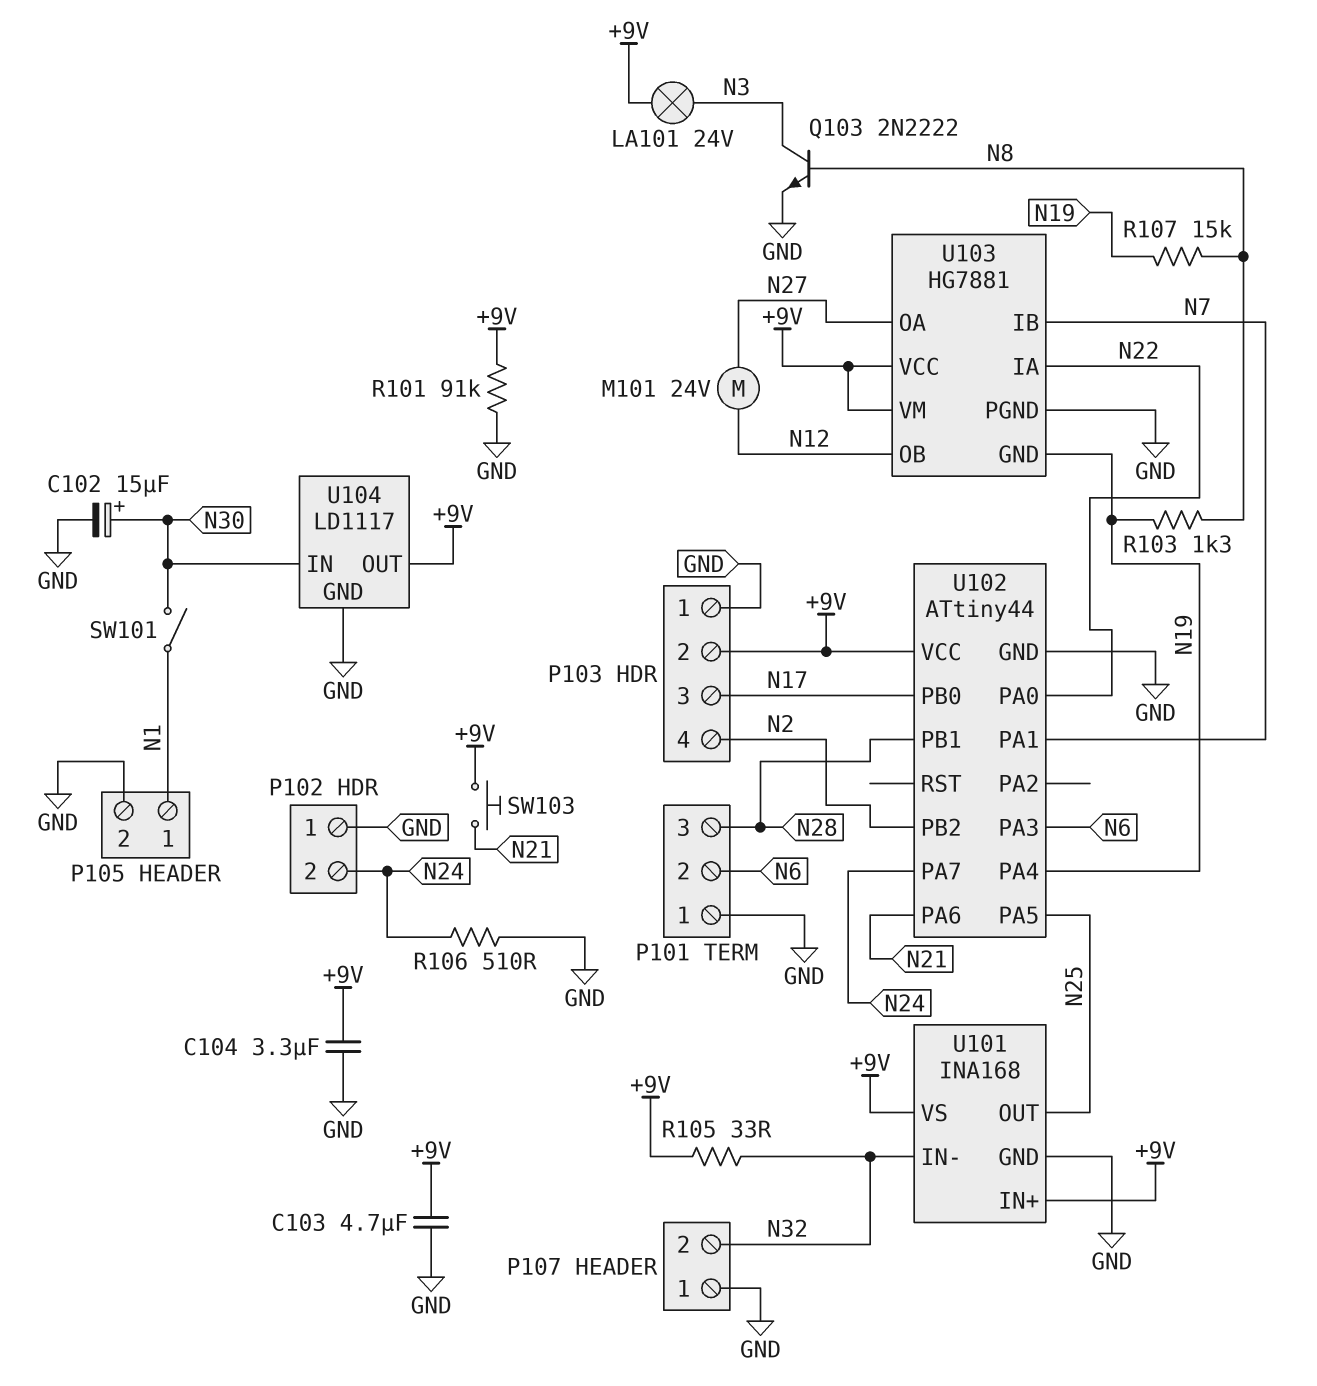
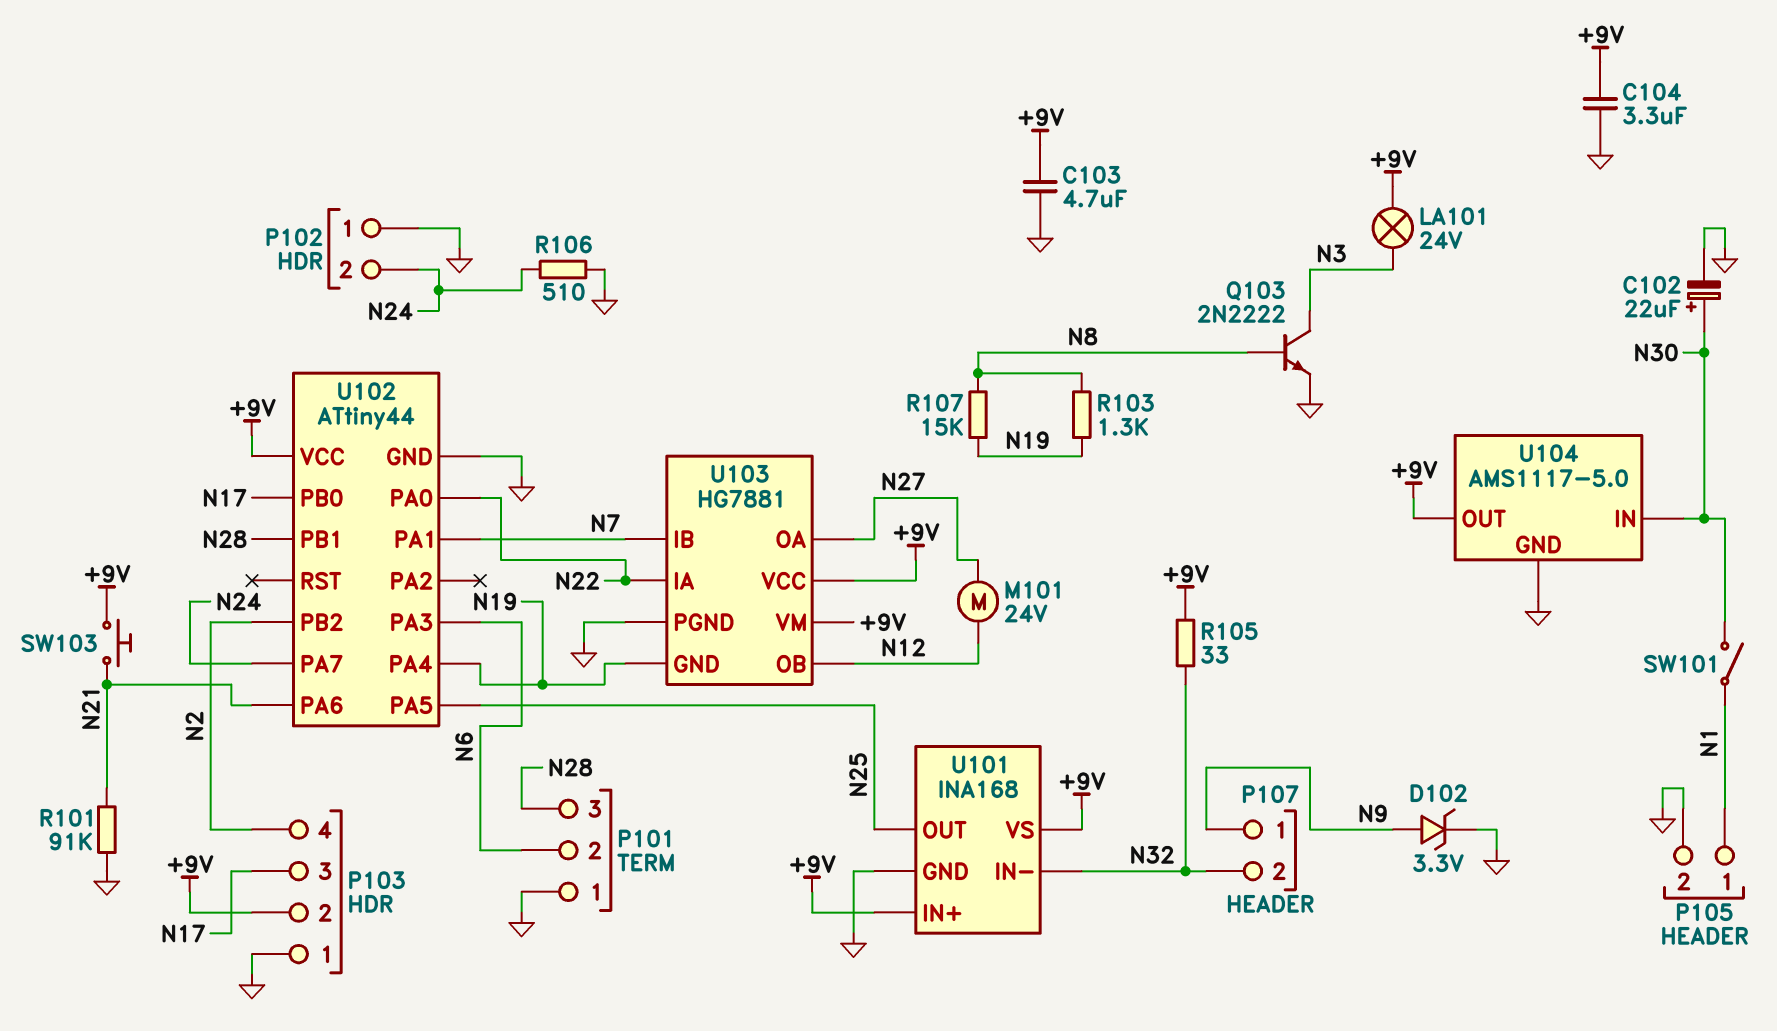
C102: 15uF (plus N30, minus GND) -> 22uF (plus N30, minus GND)
D102: none -> zener 3.3V (A N9, K GND)
P107 pin 1: GND -> N9
R101: 91k (+9V, GND) -> 91k (GND, N21)
U104: LD1117 -> AMS1117-5.0

